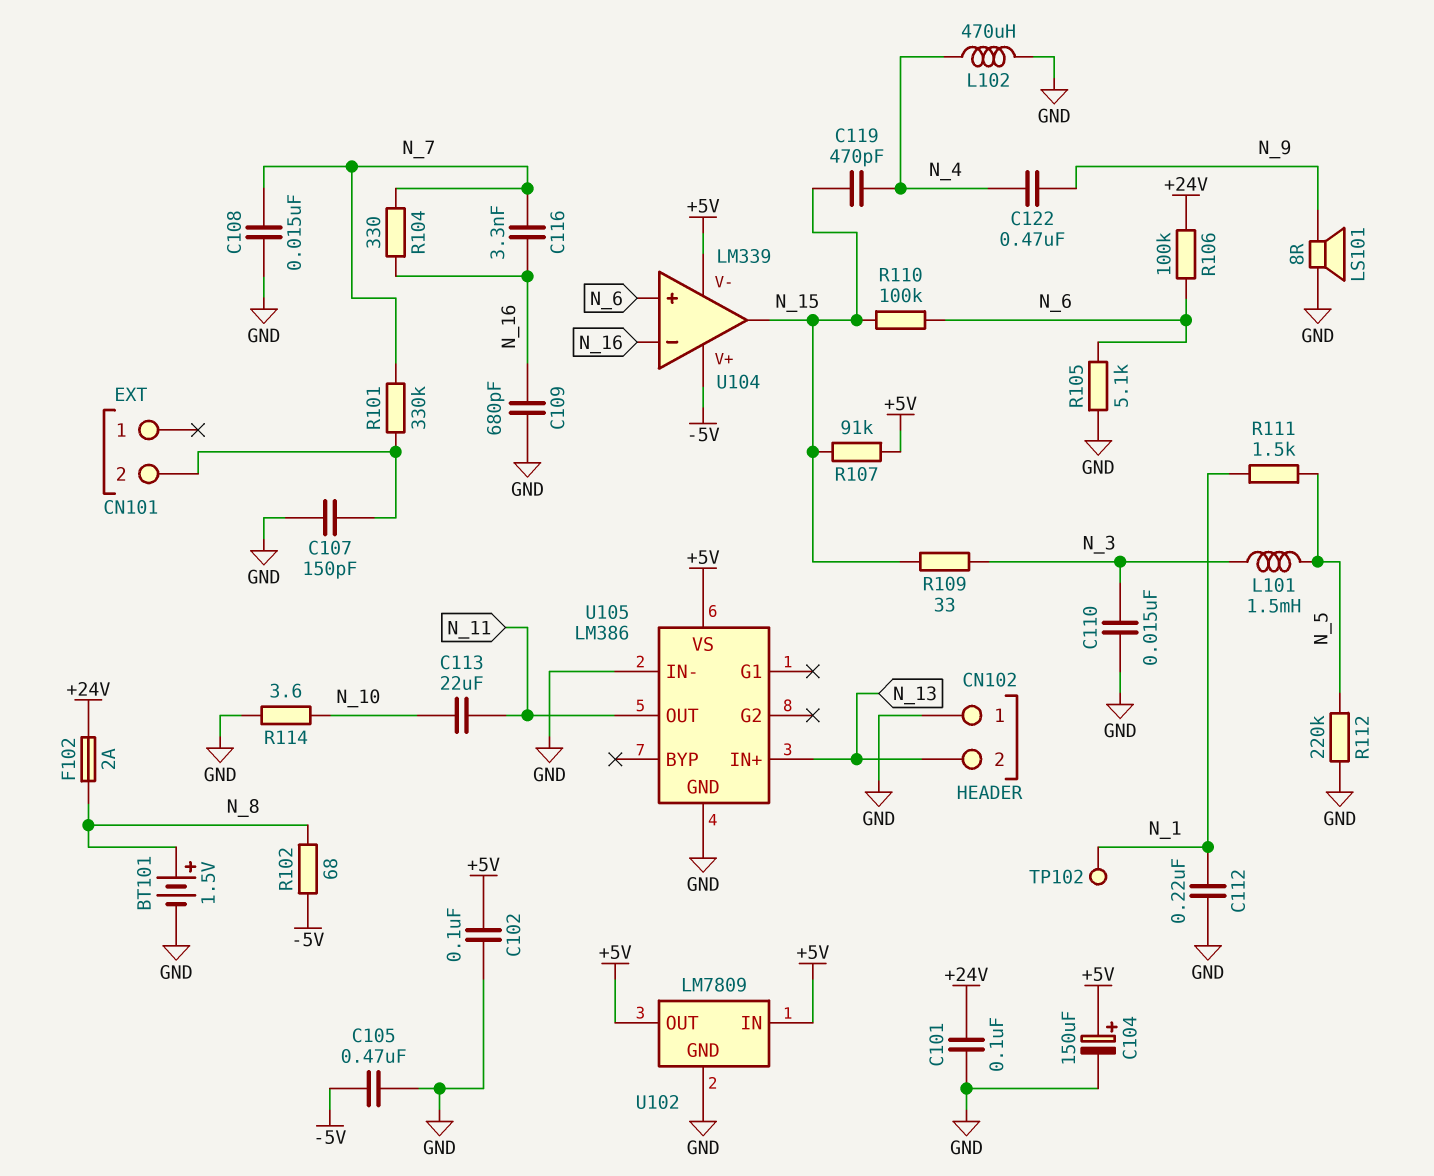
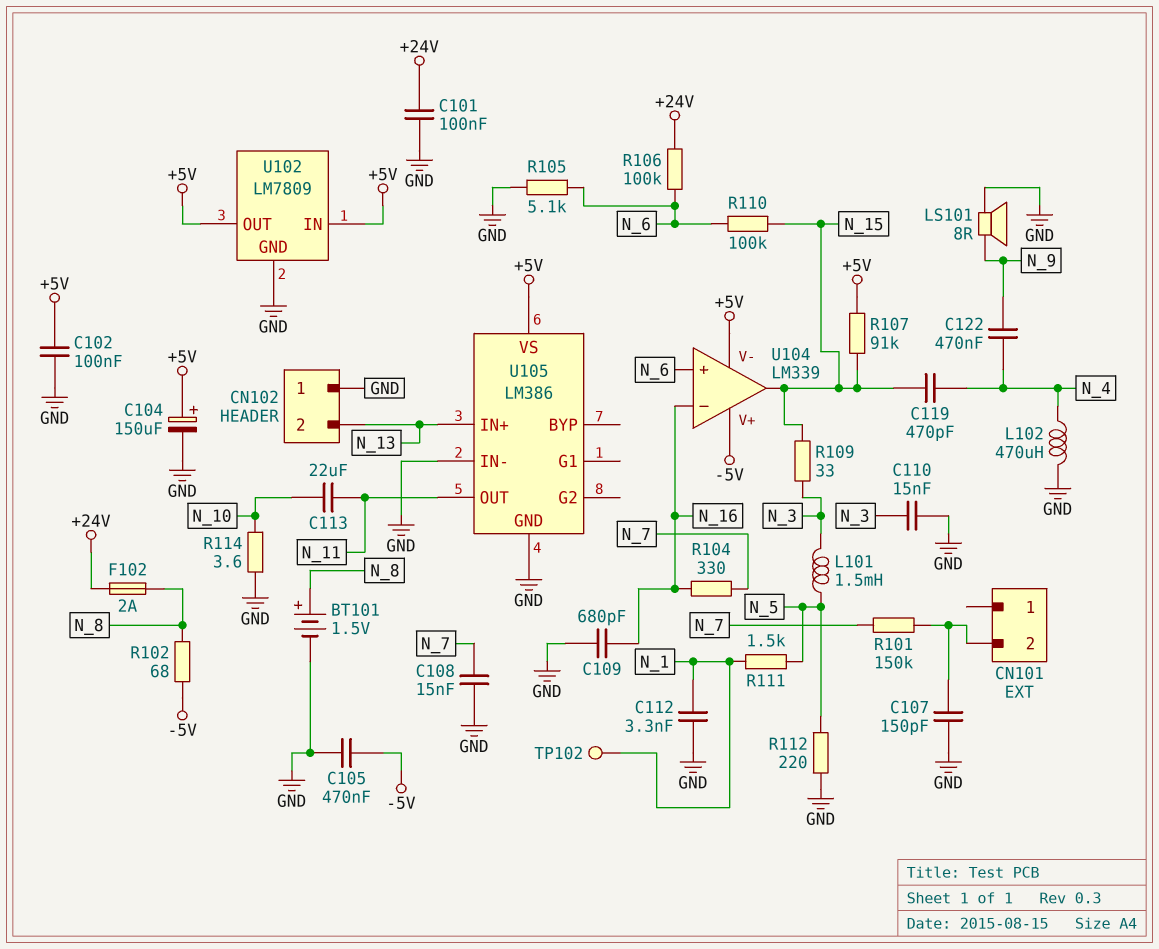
C112: 220nF (GND, N_1) -> 3.3nF (GND, N_1)
C116: 3.3nF (N_7, N_16) -> none
R101: 330k (CN101/2, N_7) -> 150k (CN101/2, N_7)
R112: 220k (GND, N_5) -> 220 (GND, N_5)

